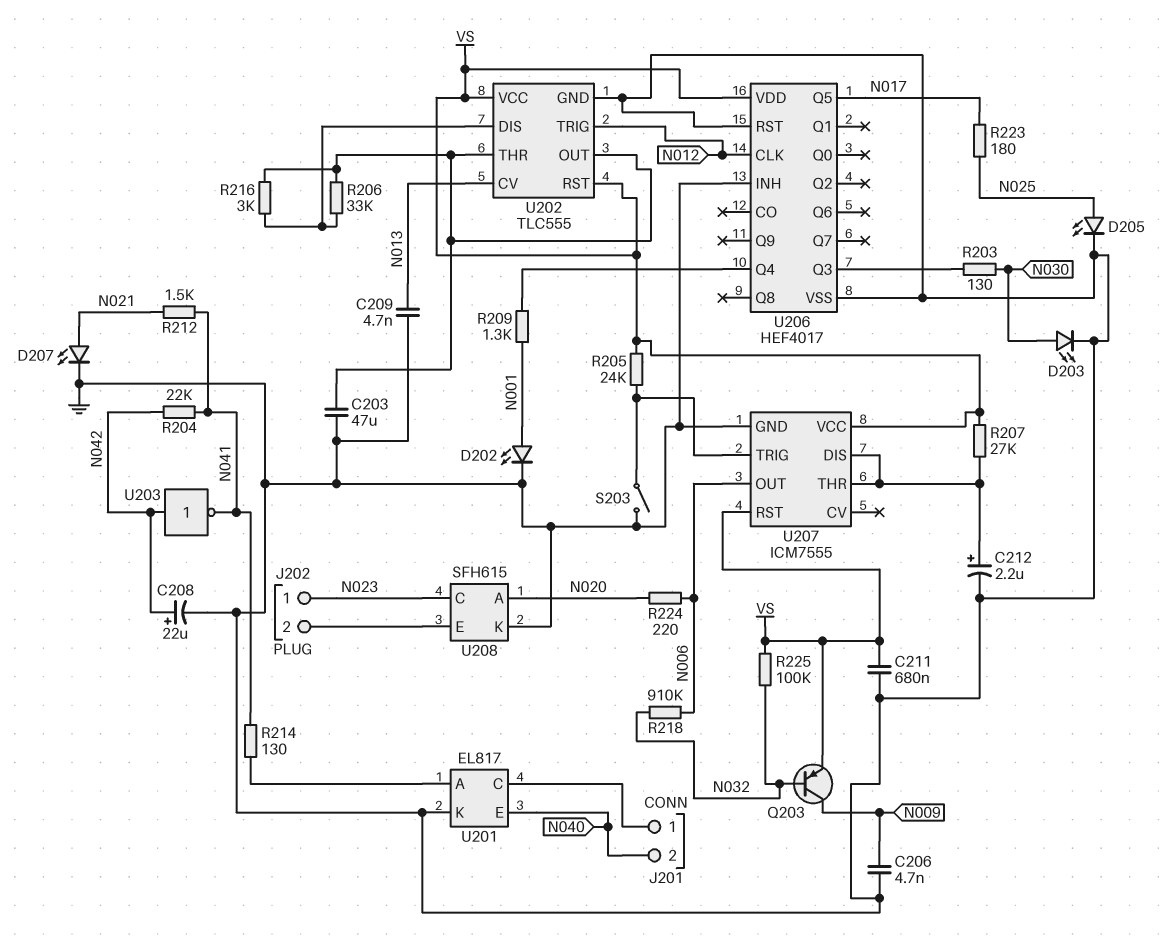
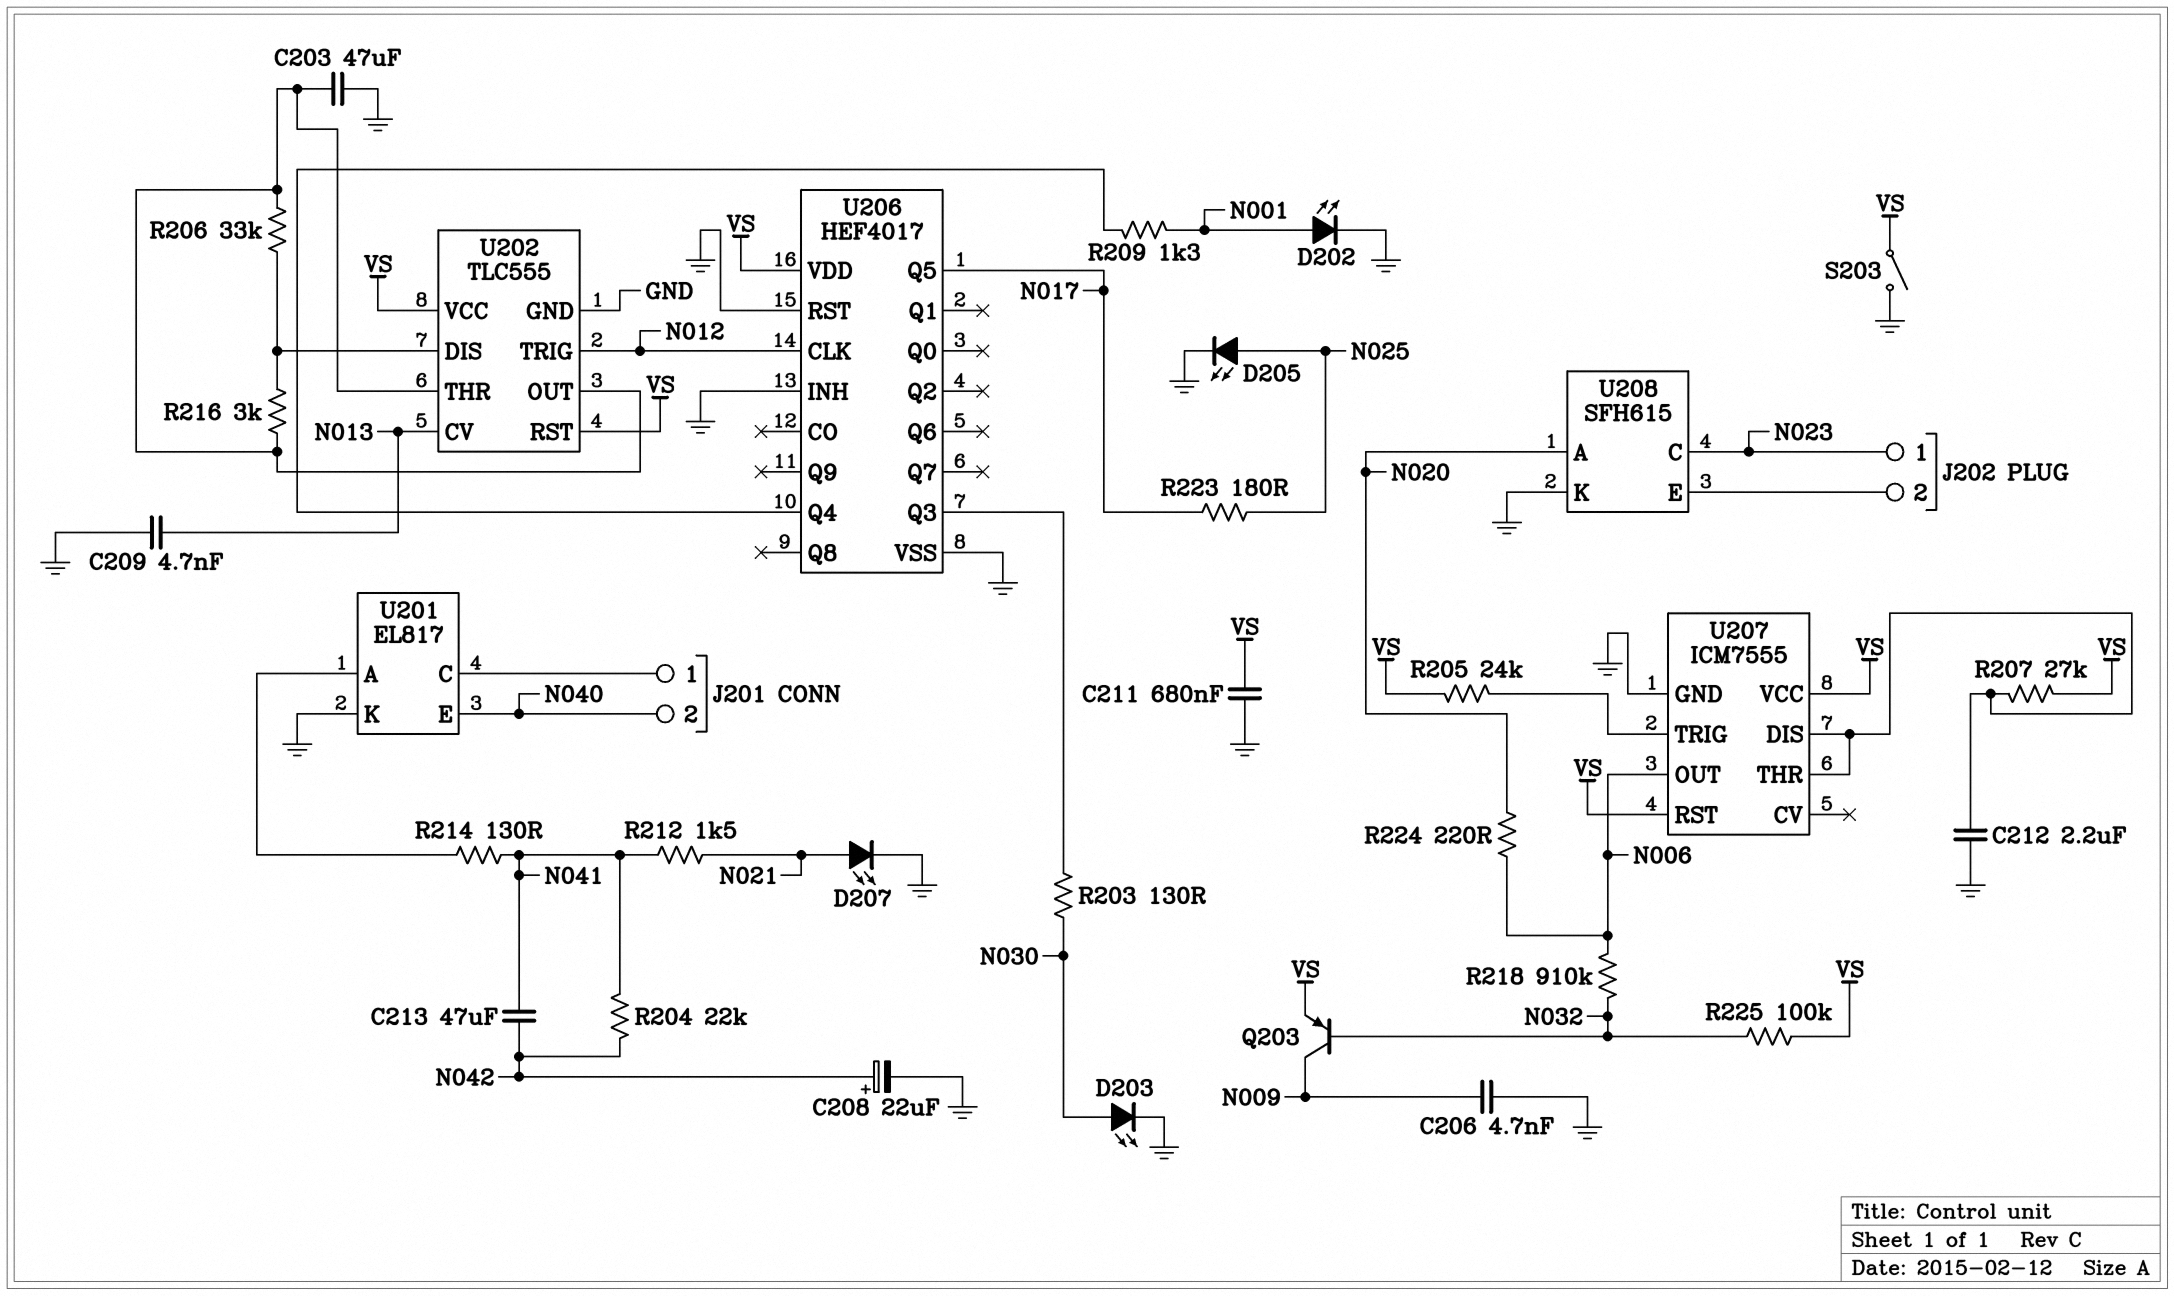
C212: 2.2uF (plus U207/DIS, minus GND) -> 2.2uF (GND, U207/DIS)
C213: none -> 47uF (N041, N042)
S203: switch (GND, U207/TRIG) -> switch (GND, VS)
U203: NOT (in N042, out N041) -> none

